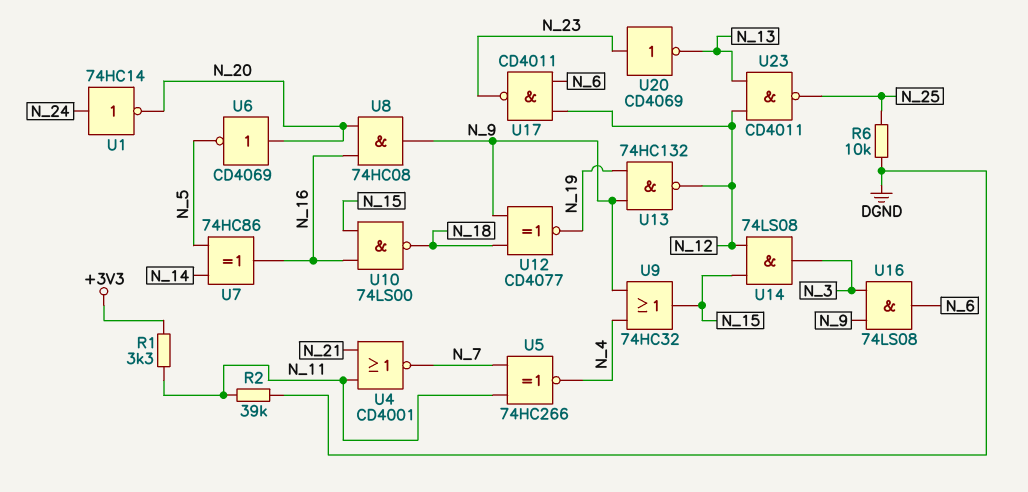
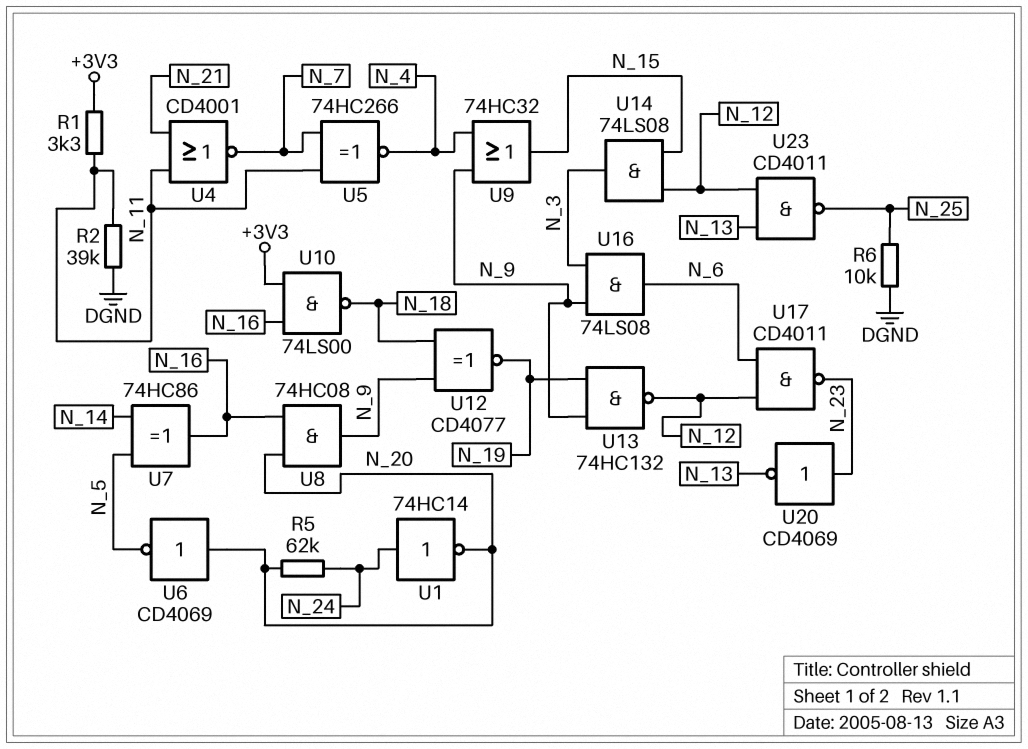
R5: none -> 62k (N_20, N_24)
U10: NAND 74LS00 (in N_15, in N_16, out N_18) -> NAND 74LS00 (in +3V3, in N_16, out N_18)

